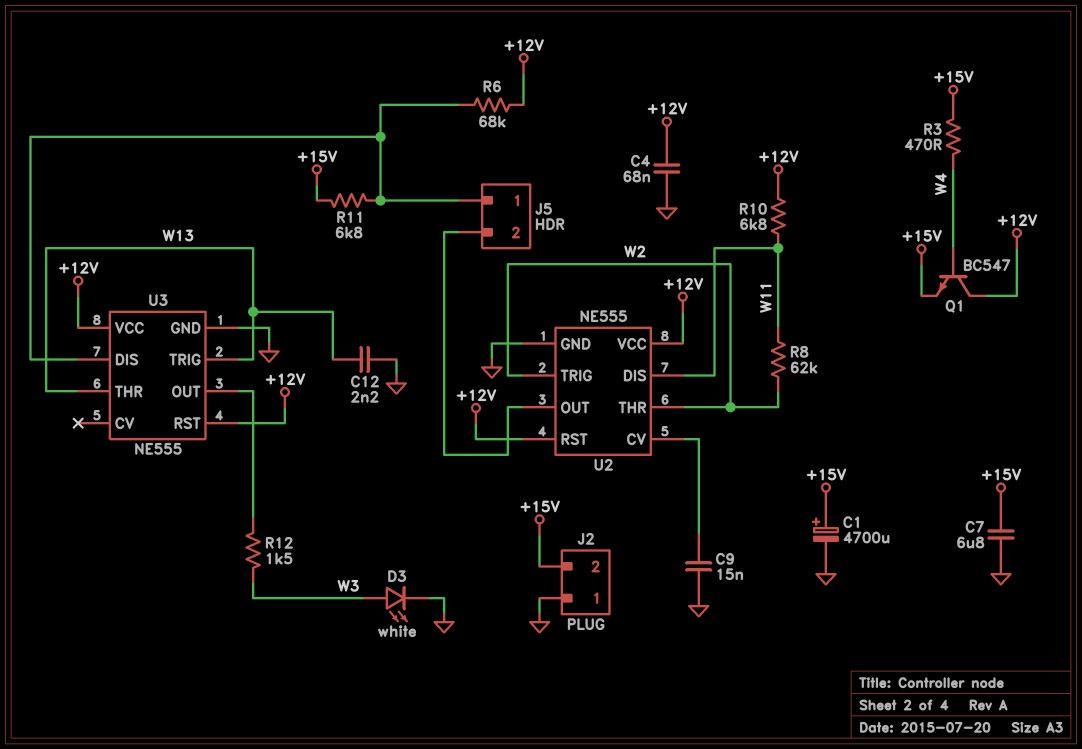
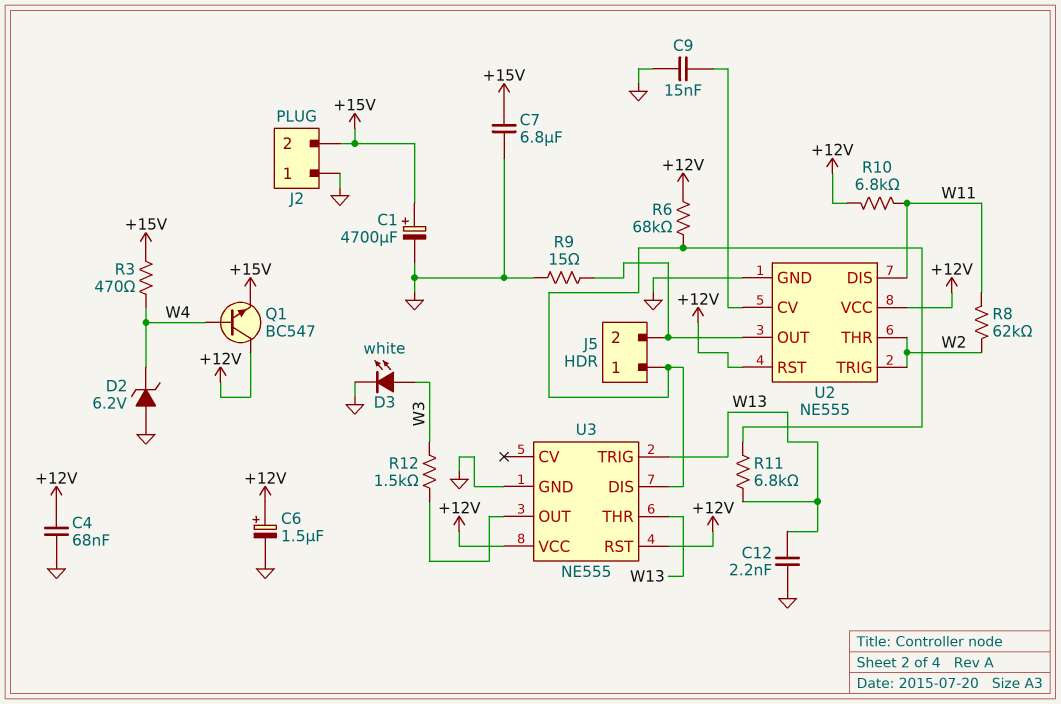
C6: none -> 1.5uF (plus +12V, minus GND)
D2: none -> zener 6.2V (A GND, K W4)
R9: none -> 15 (GND, J5/2)
R11: 6.8k (+15V, J5/1) -> 6.8k (J5/1, W13)

